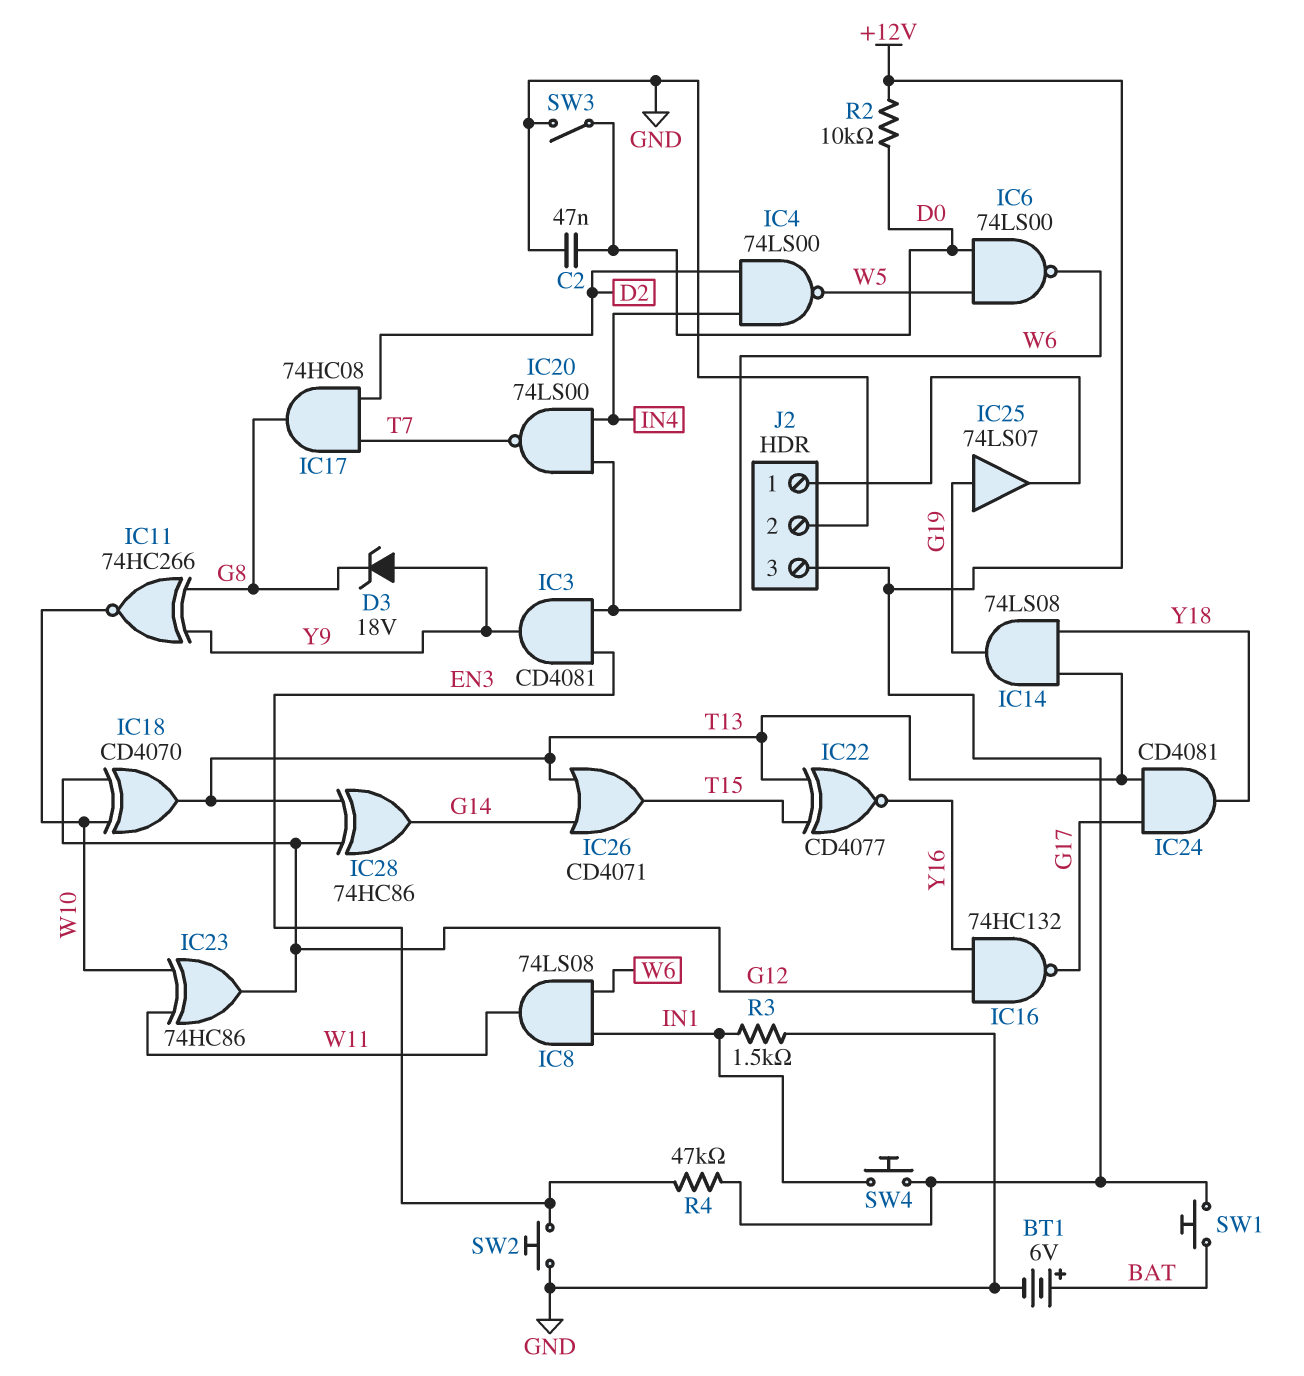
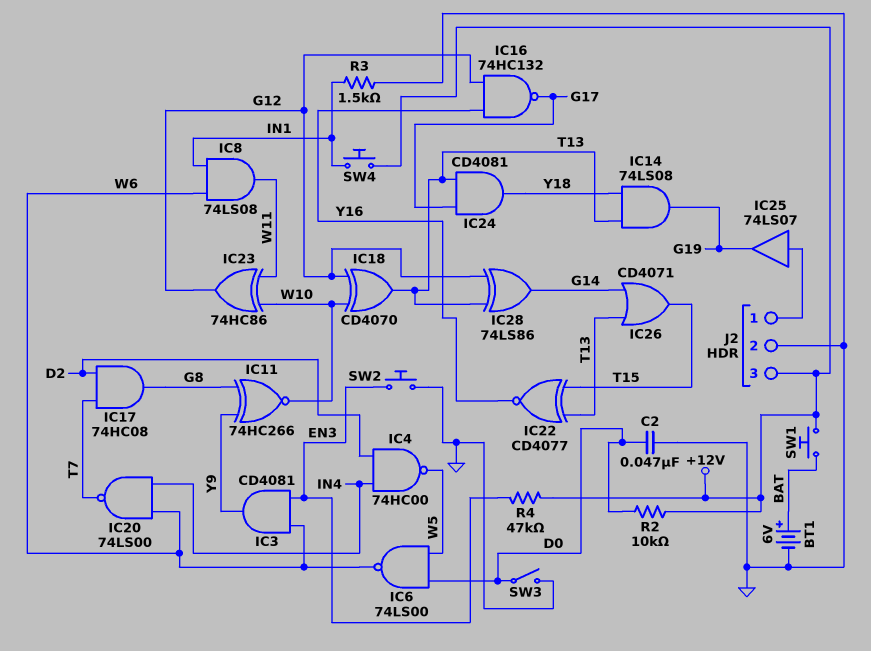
D3: zener 18V (A Y9, K G8) -> none
IC4: NAND 74LS00 (in D2, in IN4, out W5) -> NAND 74HC00 (in D2, in IN4, out W5)
IC25: buffer 74LS07 (in G19, out J2/1) -> buffer 74LS07 (in J2/1, out G19)
IC28: XOR 74HC86 (in G12, in T13, out G14) -> XOR 74LS86 (in G12, in T13, out G14)

